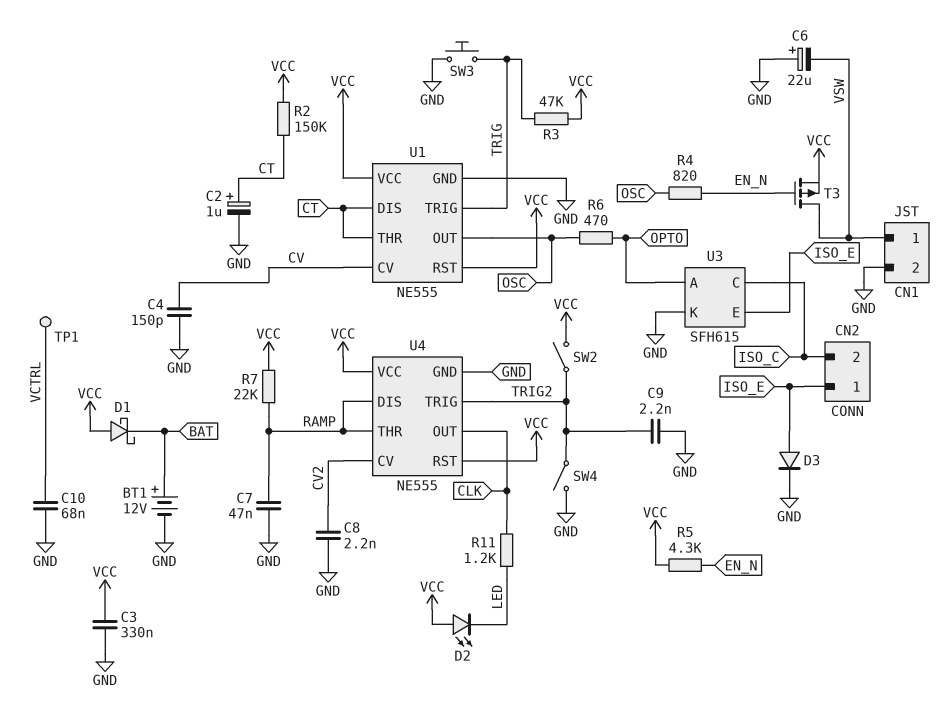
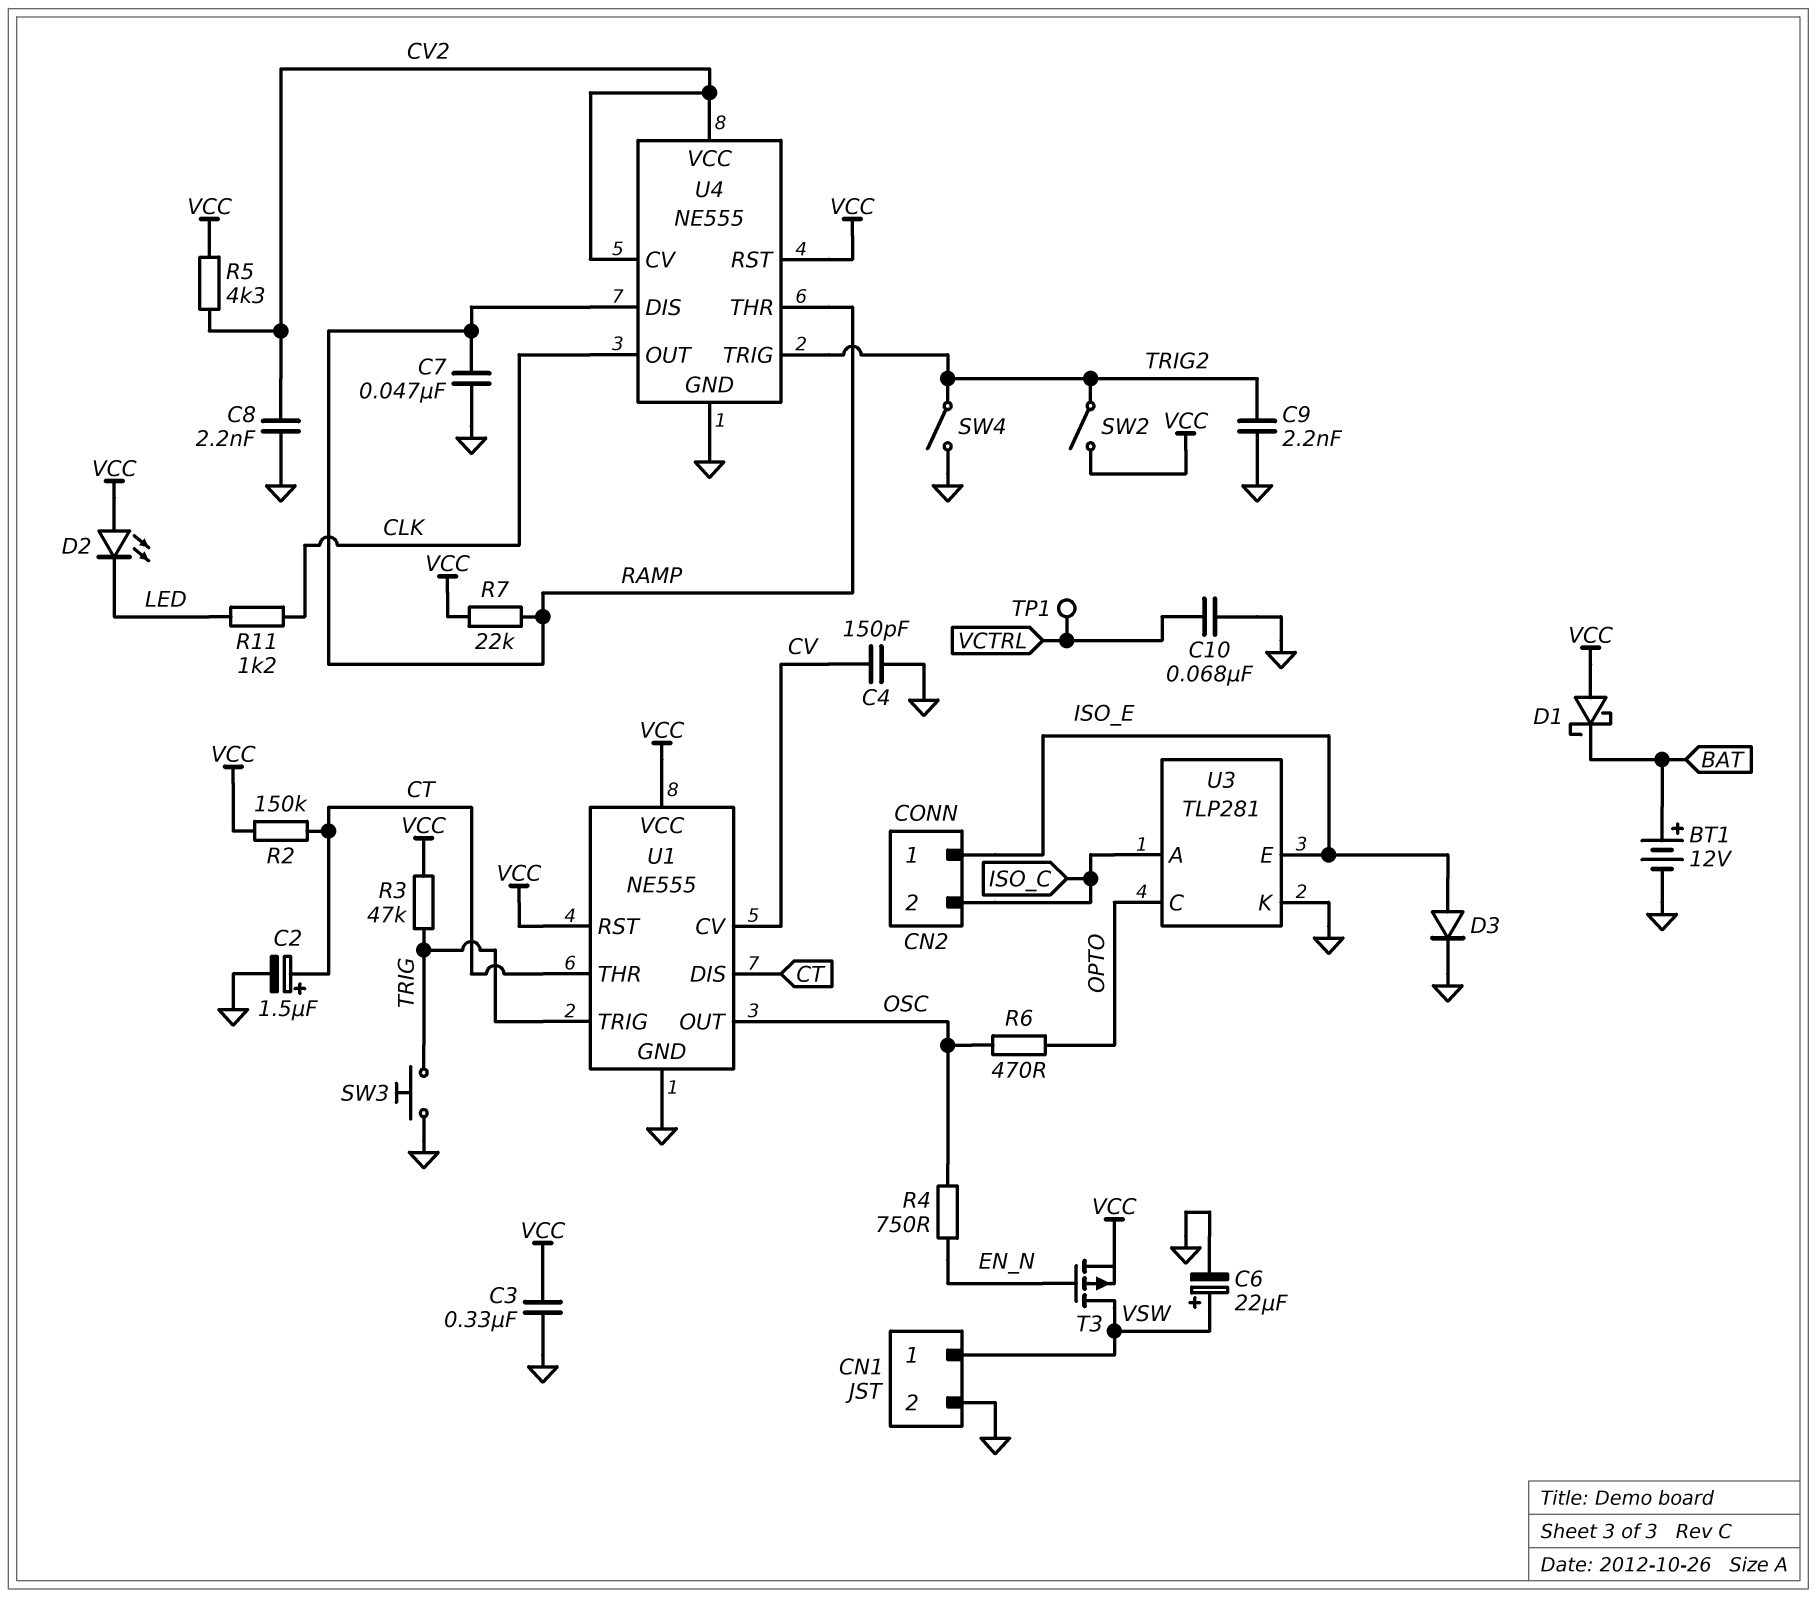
C2: 1uF (plus CT, minus GND) -> 1.5uF (plus CT, minus GND)
C6: 22uF (plus GND, minus VSW) -> 22uF (plus VSW, minus GND)
R4: 820 (EN_N, OSC) -> 750 (EN_N, OSC)
R5: 4.3k (EN_N, VCC) -> 4.3k (CV2, VCC)
U3: SFH615 -> TLP281
U3 pin A: OPTO -> ISO_C
U3 pin C: ISO_C -> OPTO
U4 pin VCC: VCC -> CV2

